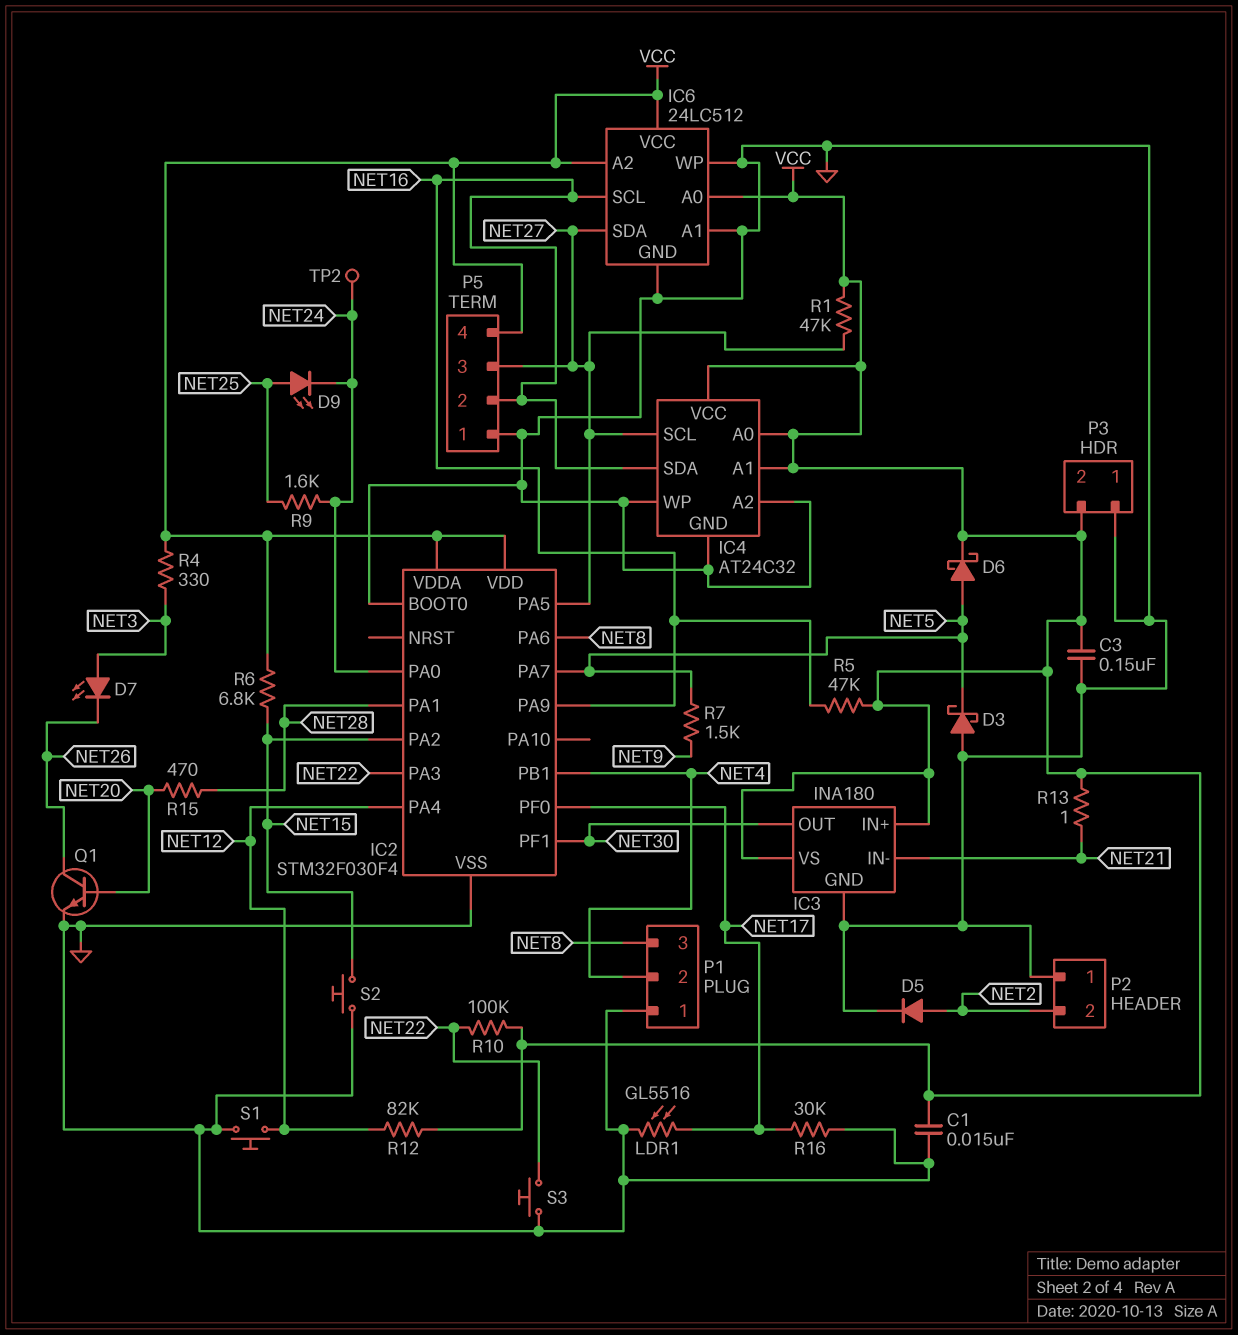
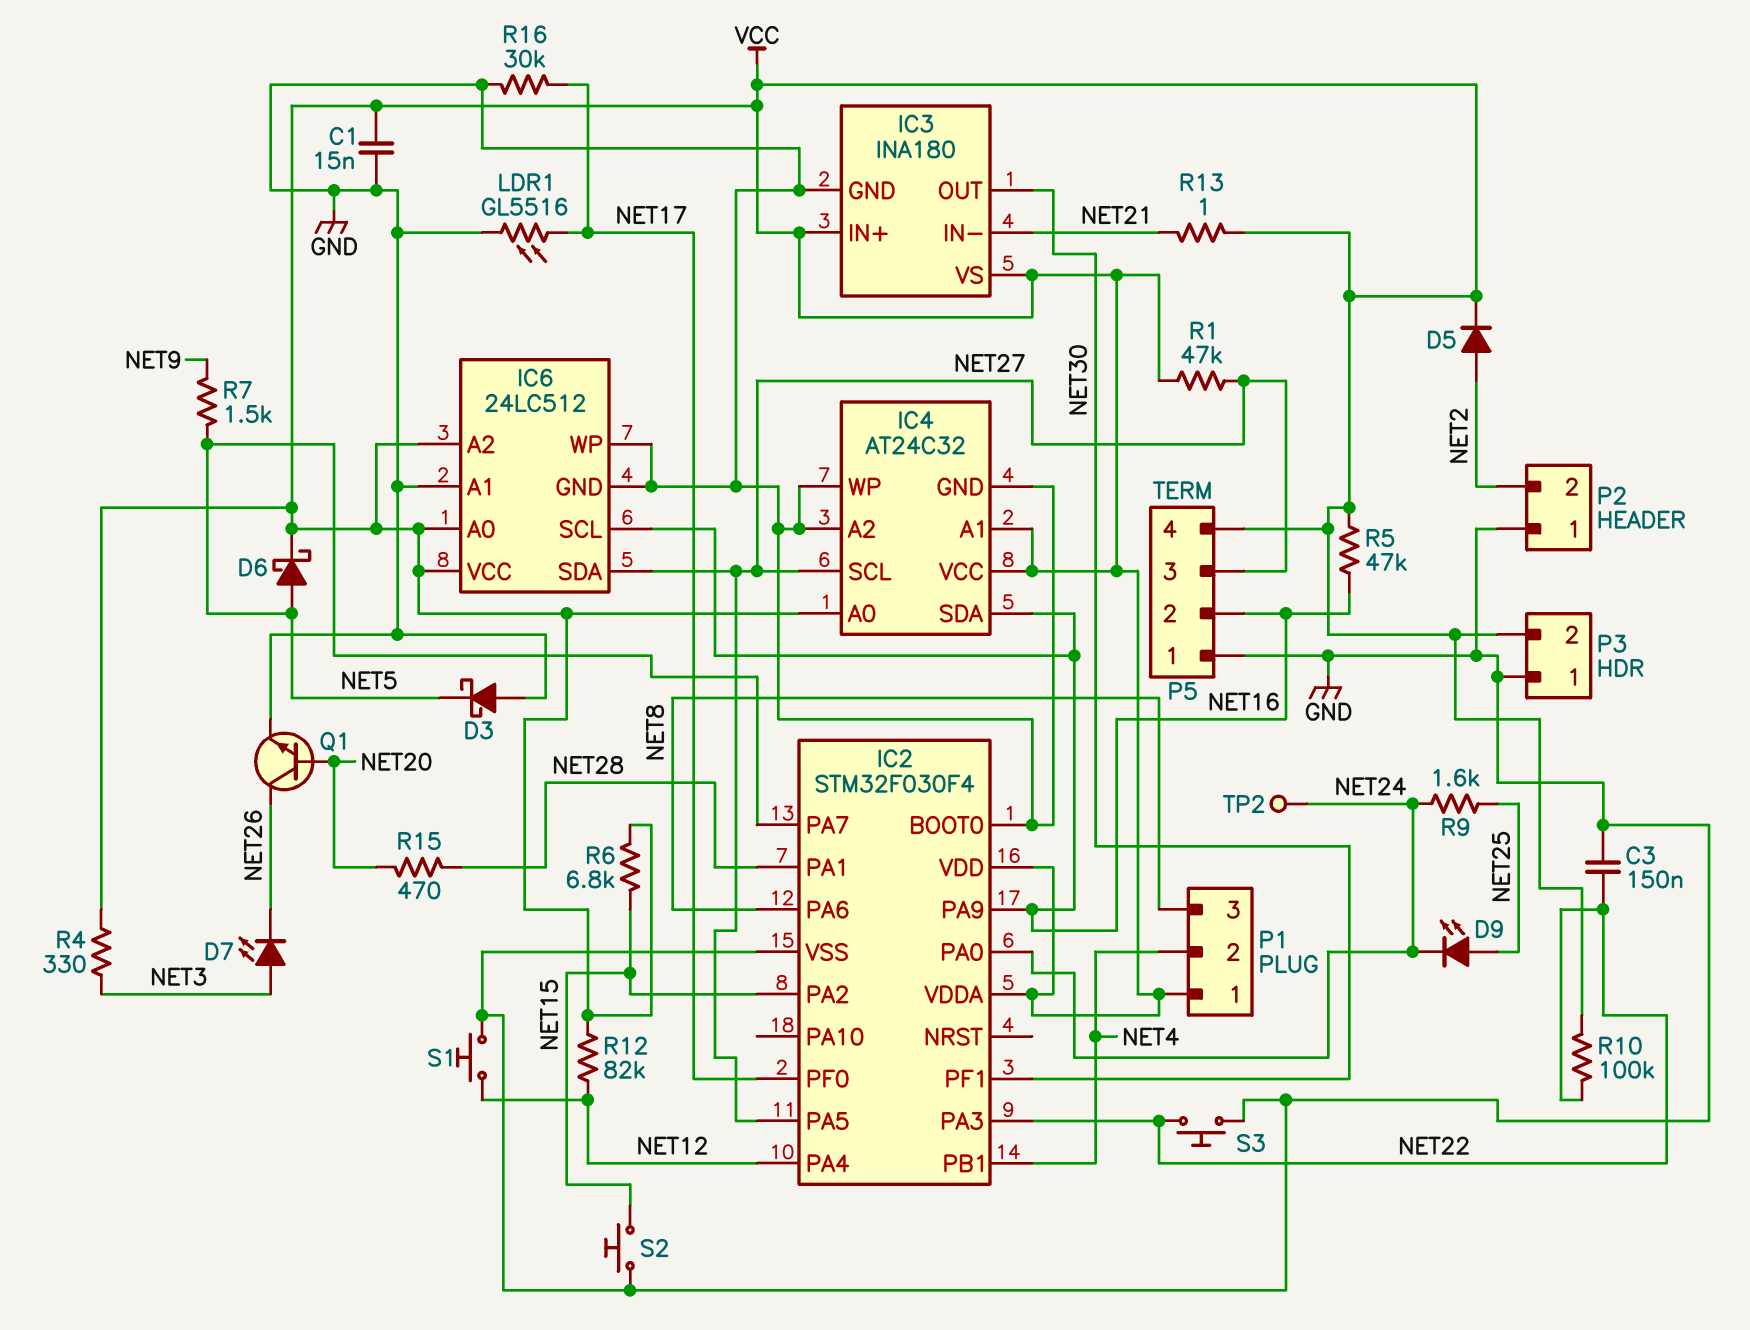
C3: 150nF (GND, VCC) -> 150nF (GND, NET22)
D5: diode (A NET2, K GND) -> diode (A NET2, K VCC)
P1 pin 1: GND -> VCC

